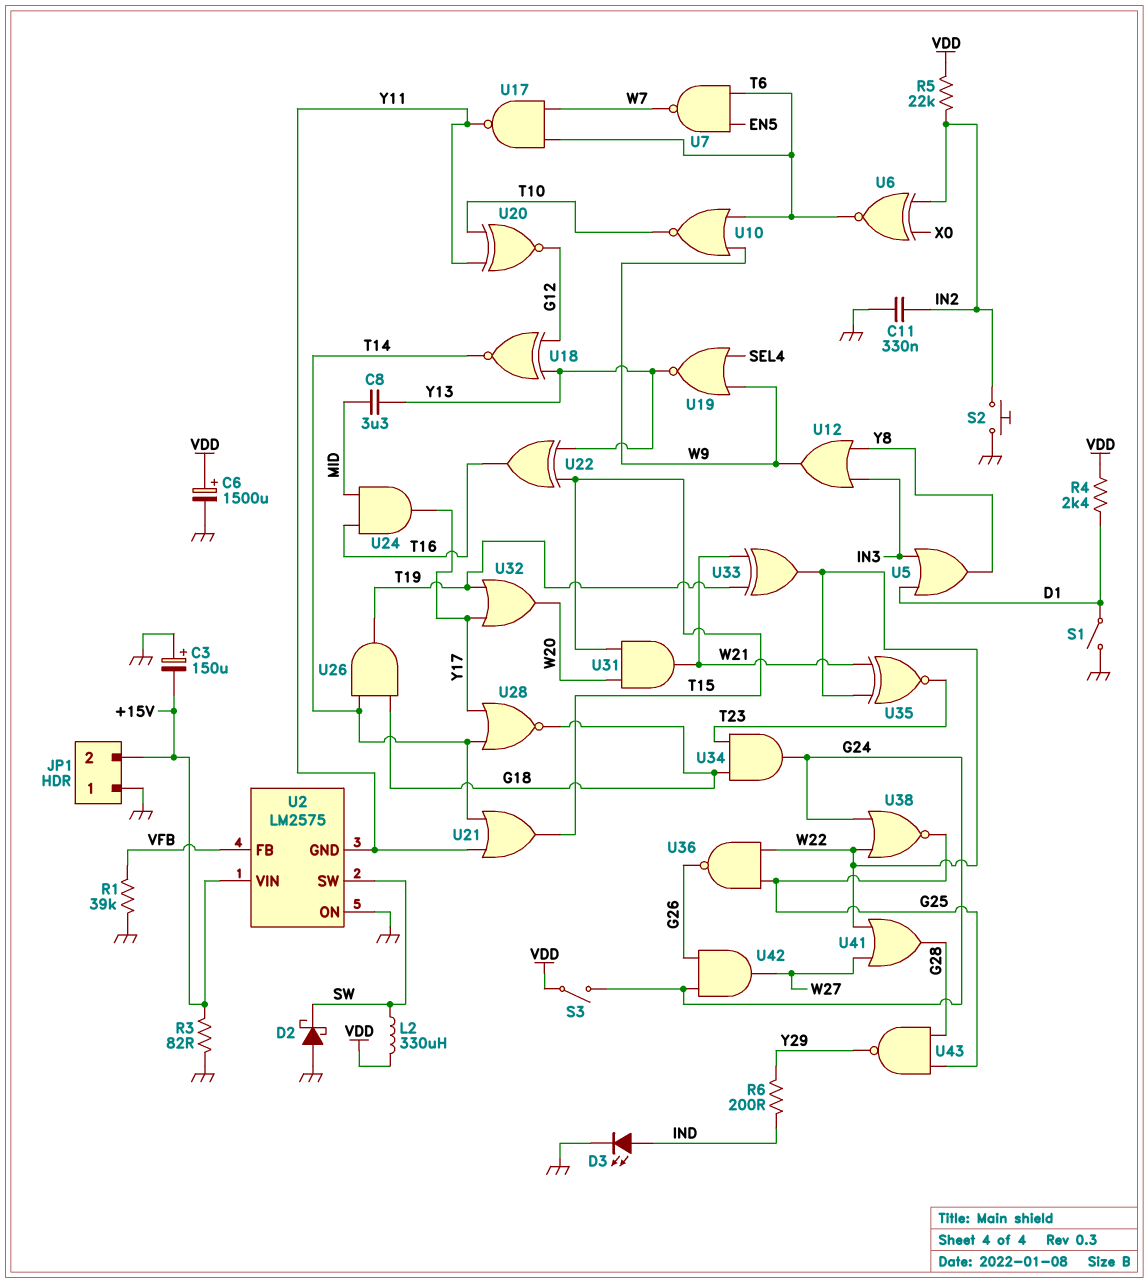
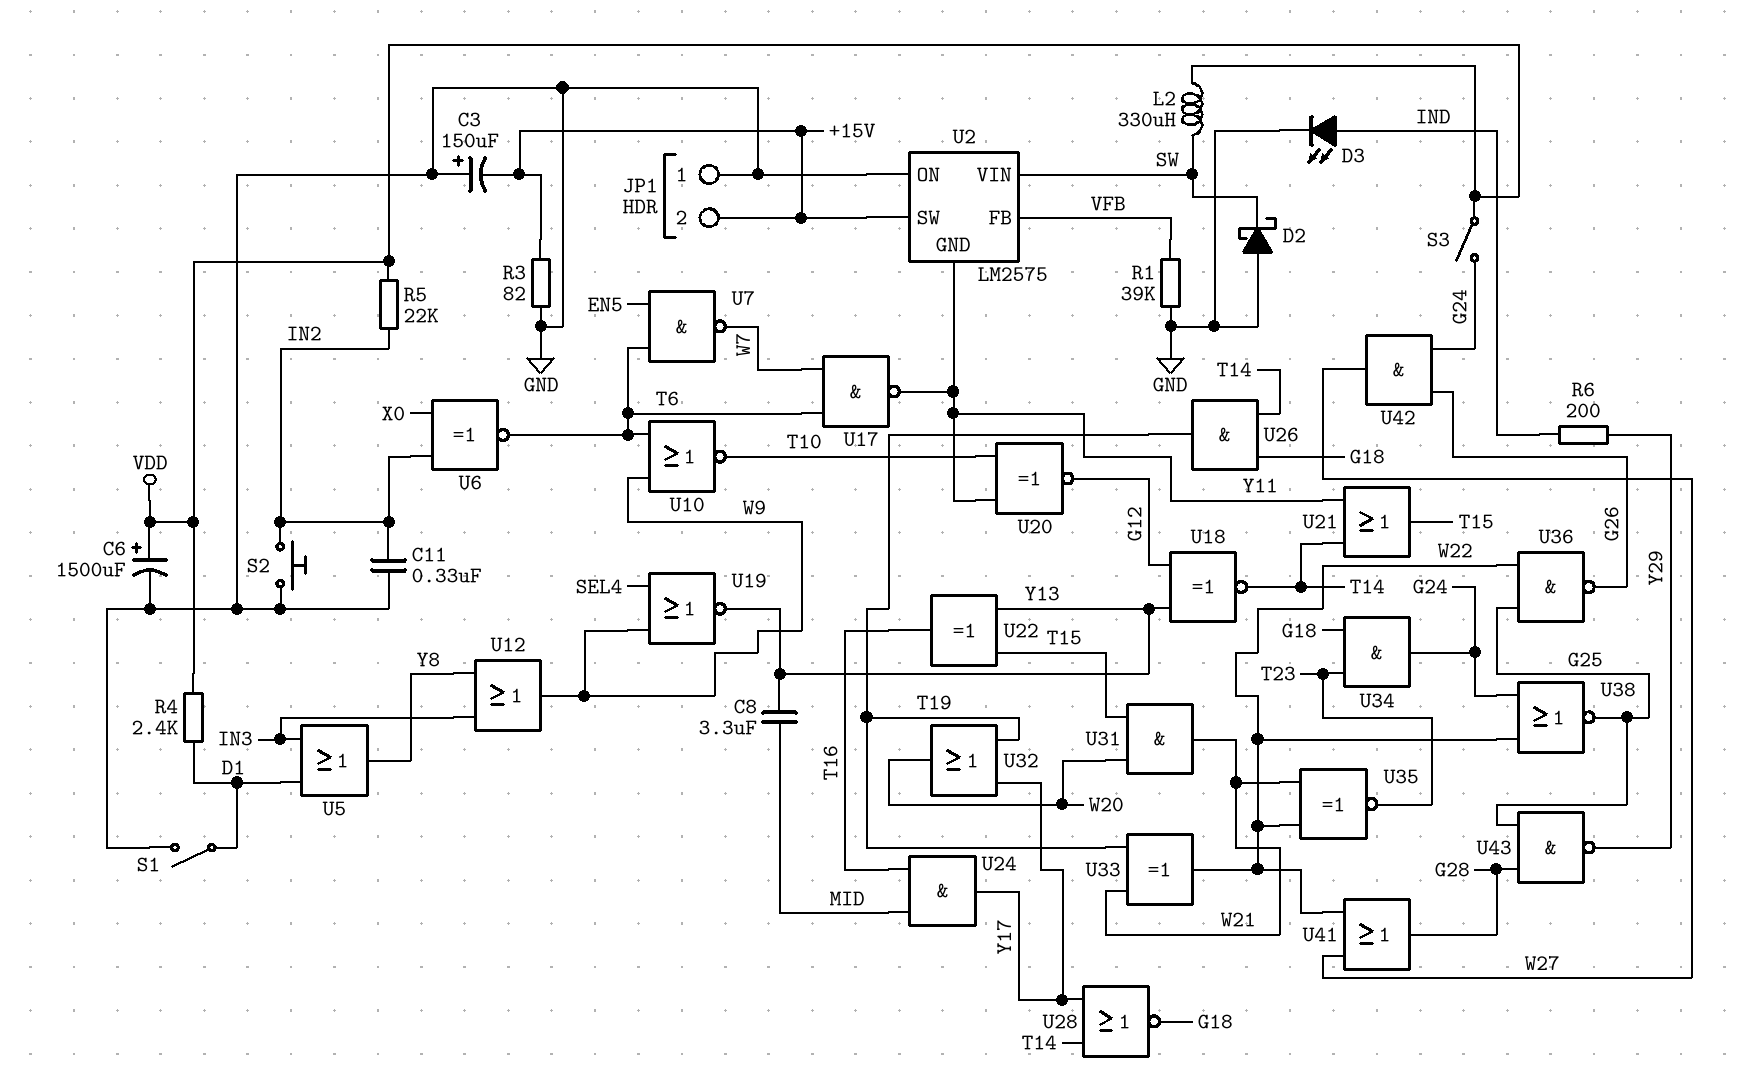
U2 pin SW: SW -> +15V
U2 pin VIN: +15V -> SW

